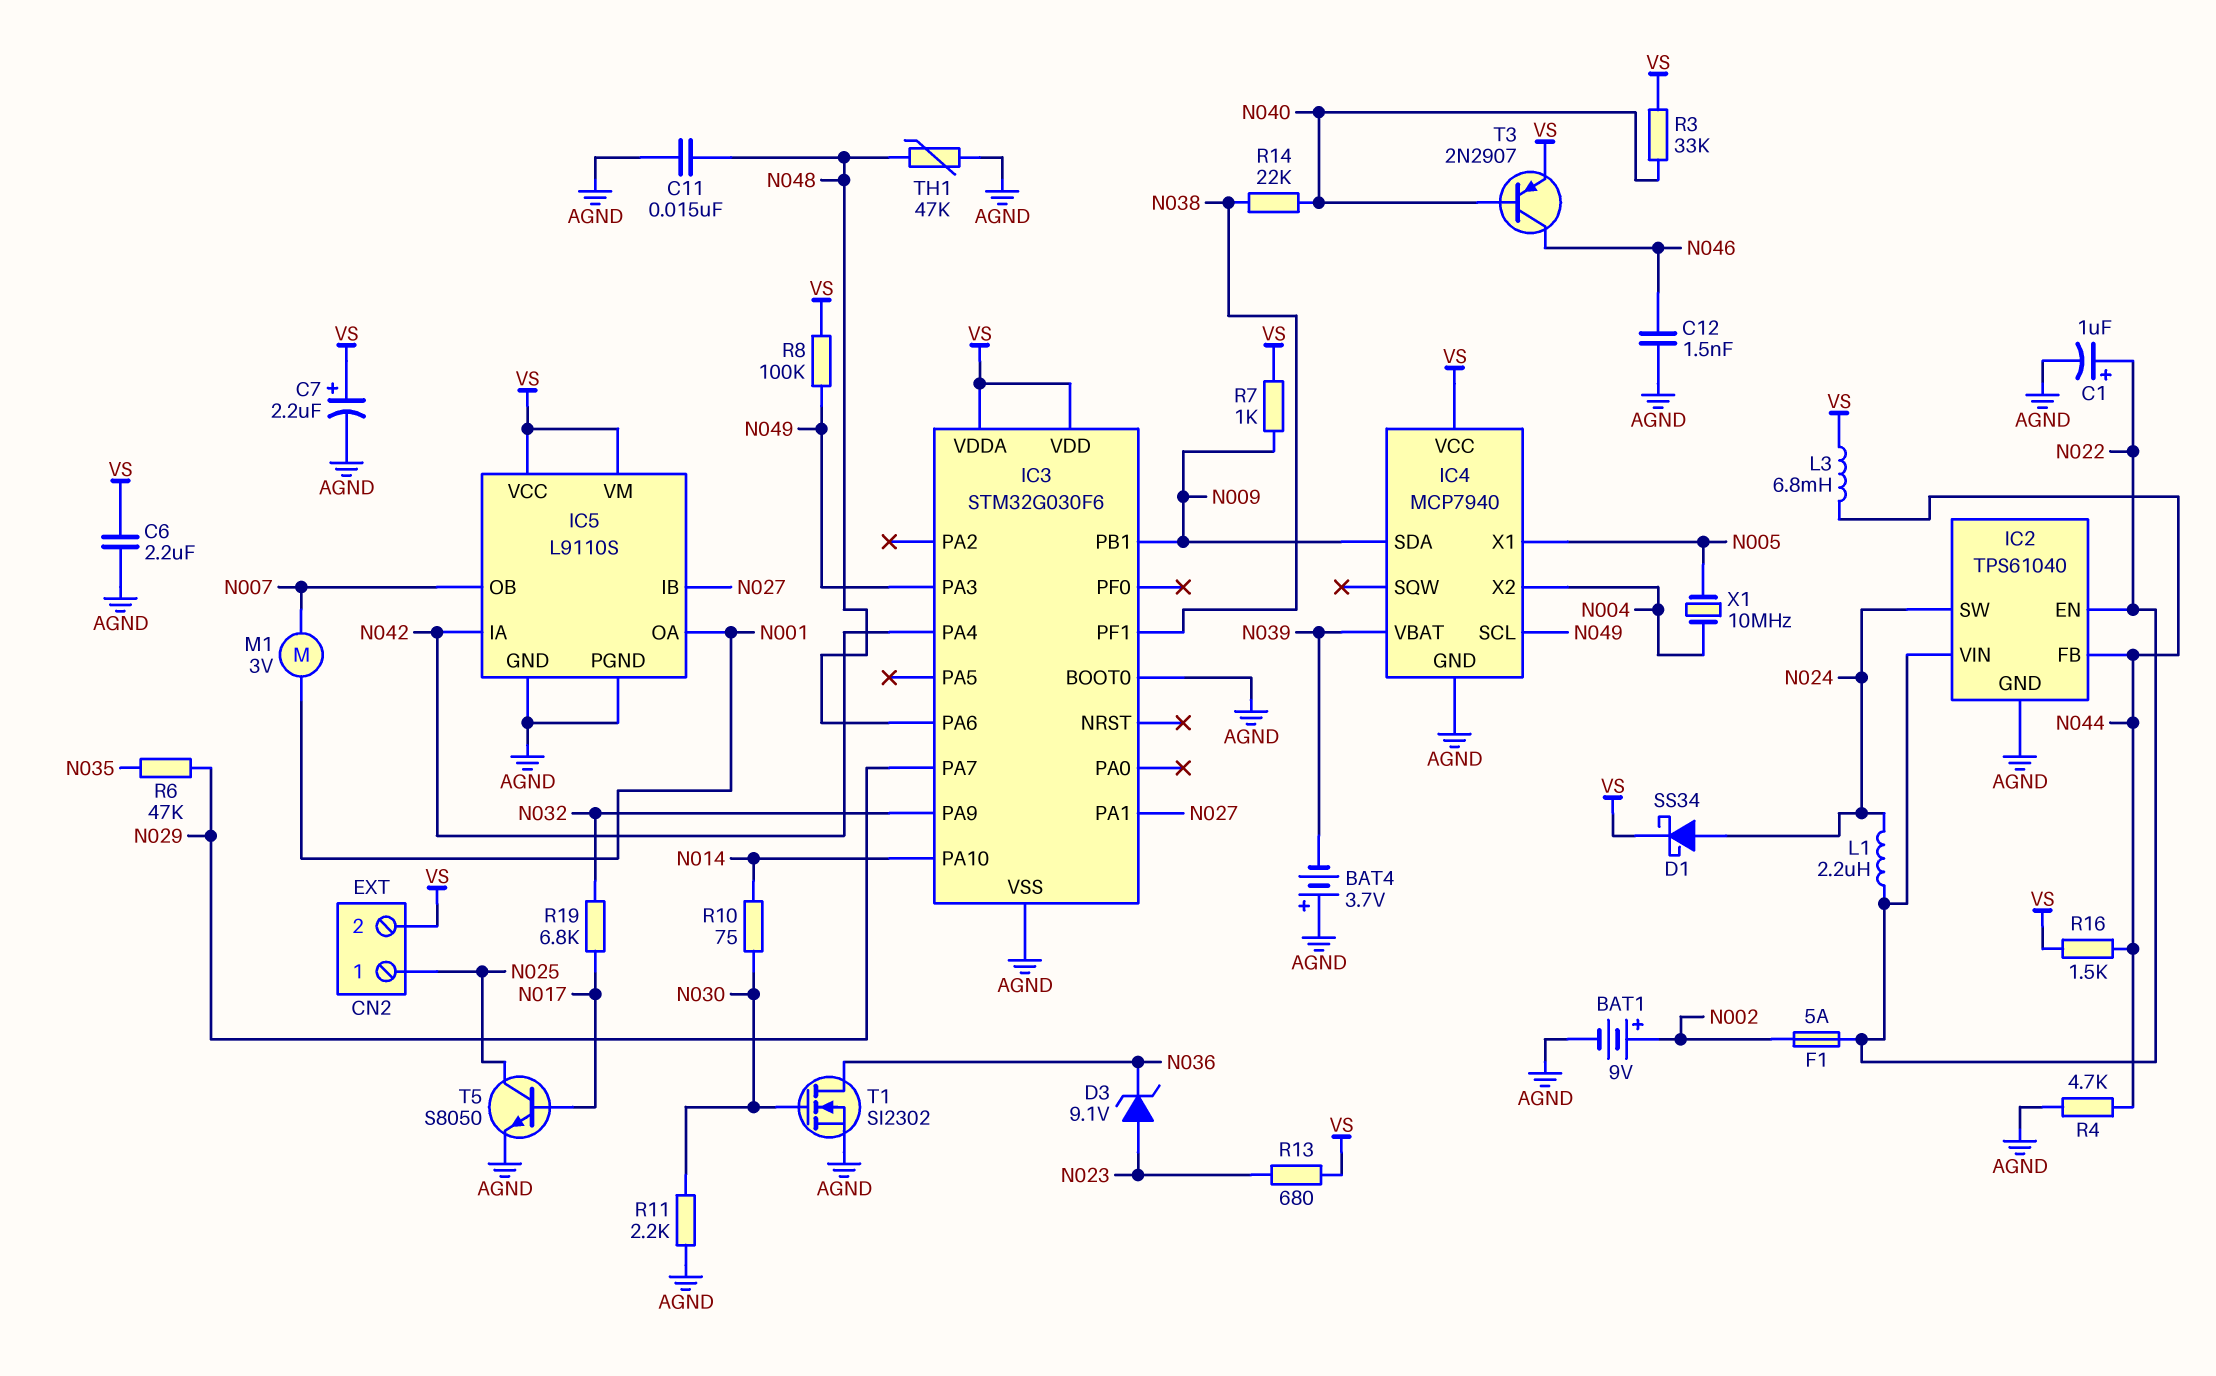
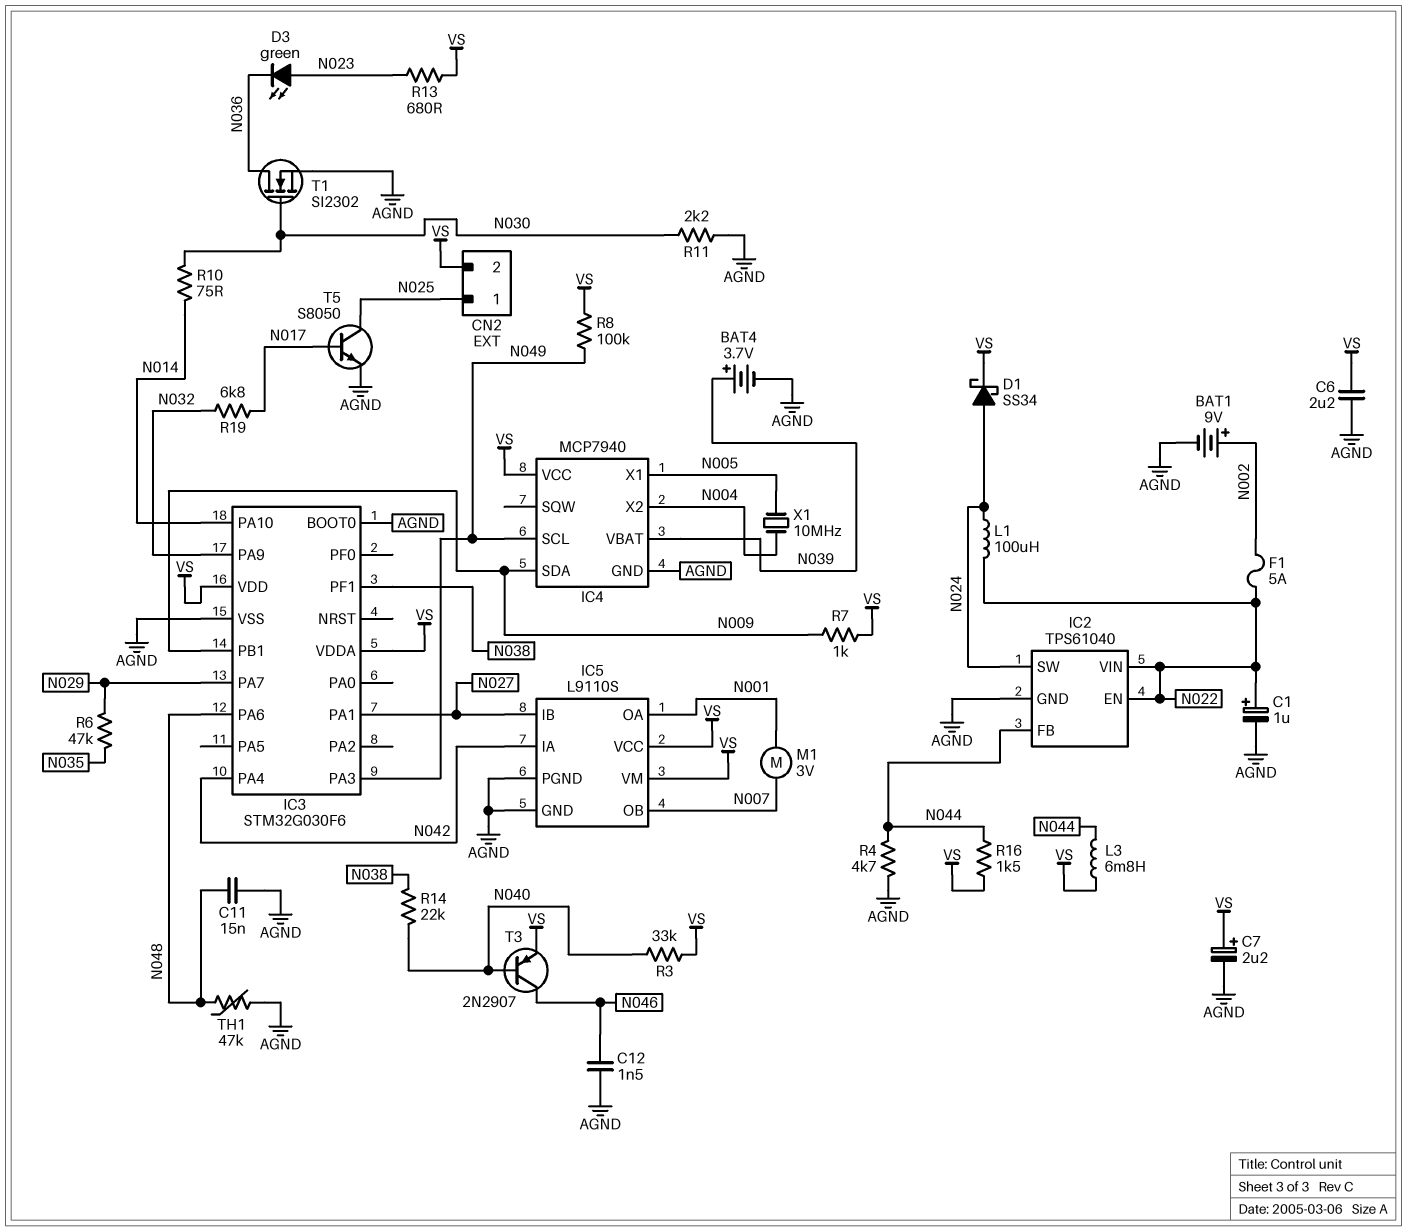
BAT4: 3.7V (plus AGND, minus N039) -> 3.7V (plus N039, minus AGND)
D3: zener 9.1V (A N023, K N036) -> LED green (A N023, K N036)
L1: 2.2uH (N022, N024) -> 100uH (N022, N024)

